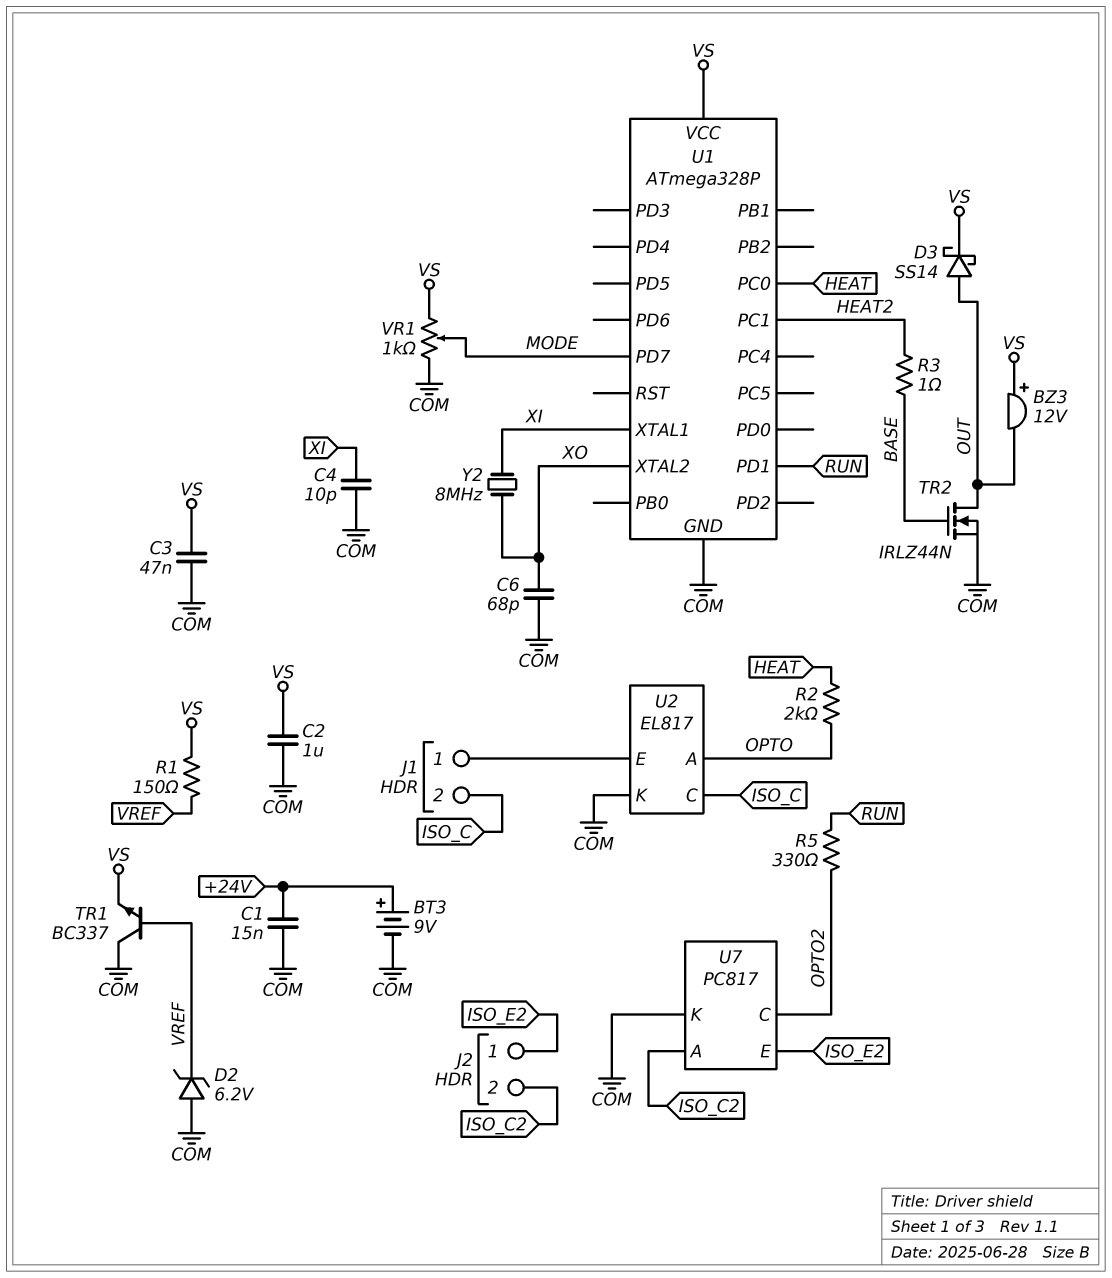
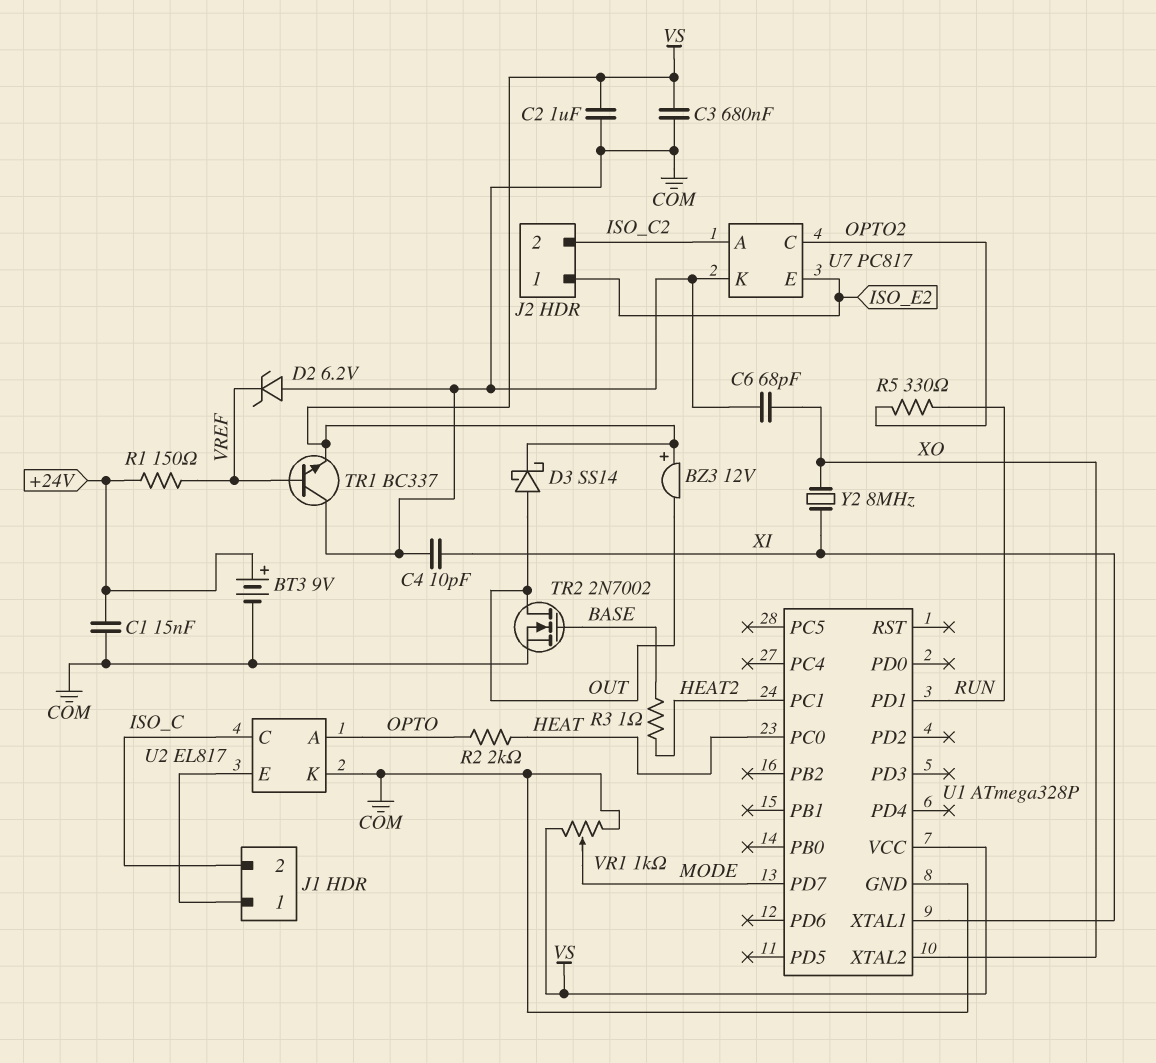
C3: 47nF (COM, VS) -> 680nF (COM, VS)
R1: 150 (VREF, VS) -> 150 (+24V, VREF)
TR2: NMOS IRLZ44N (G BASE, D OUT, S COM) -> NMOS 2N7002 (G BASE, D OUT, S COM)

